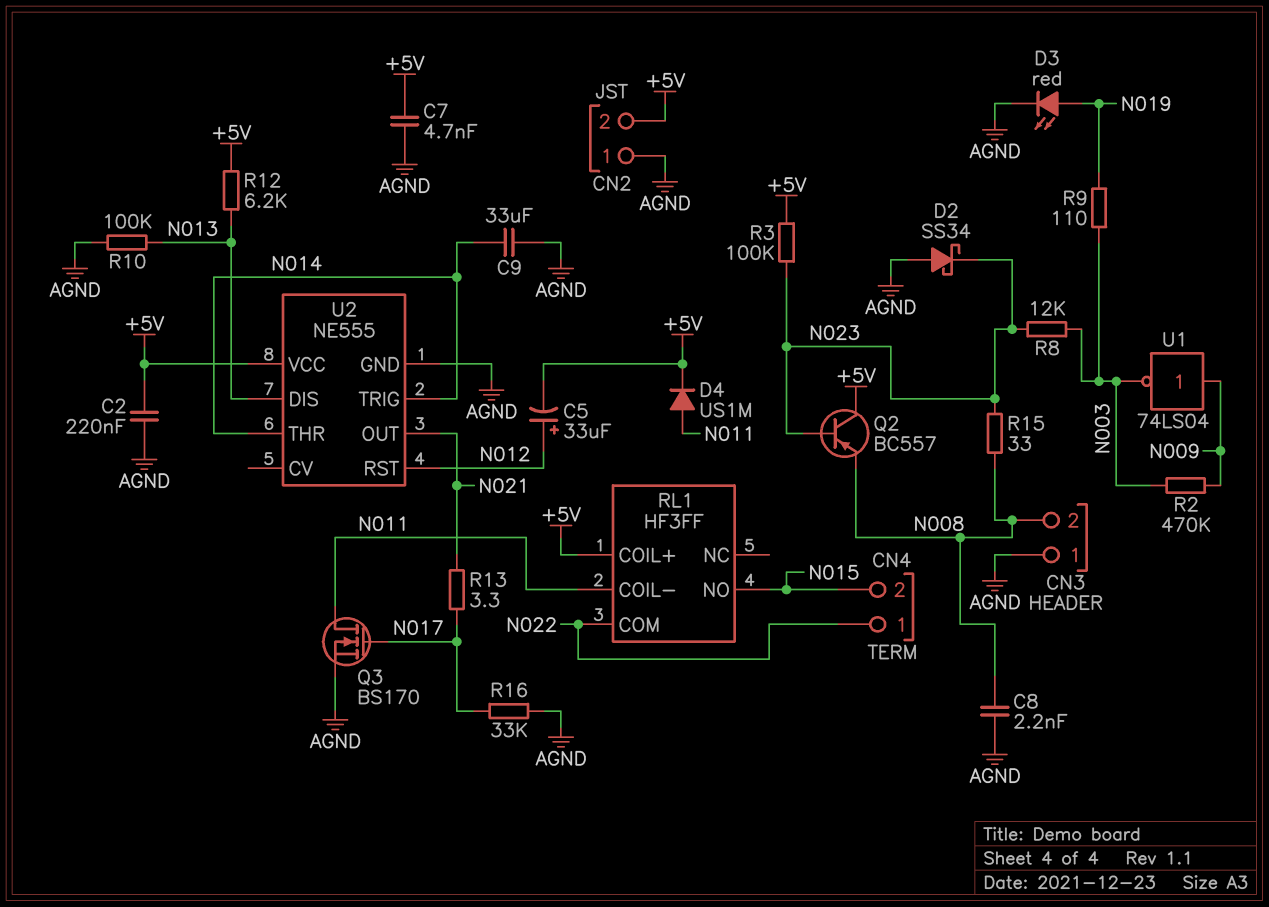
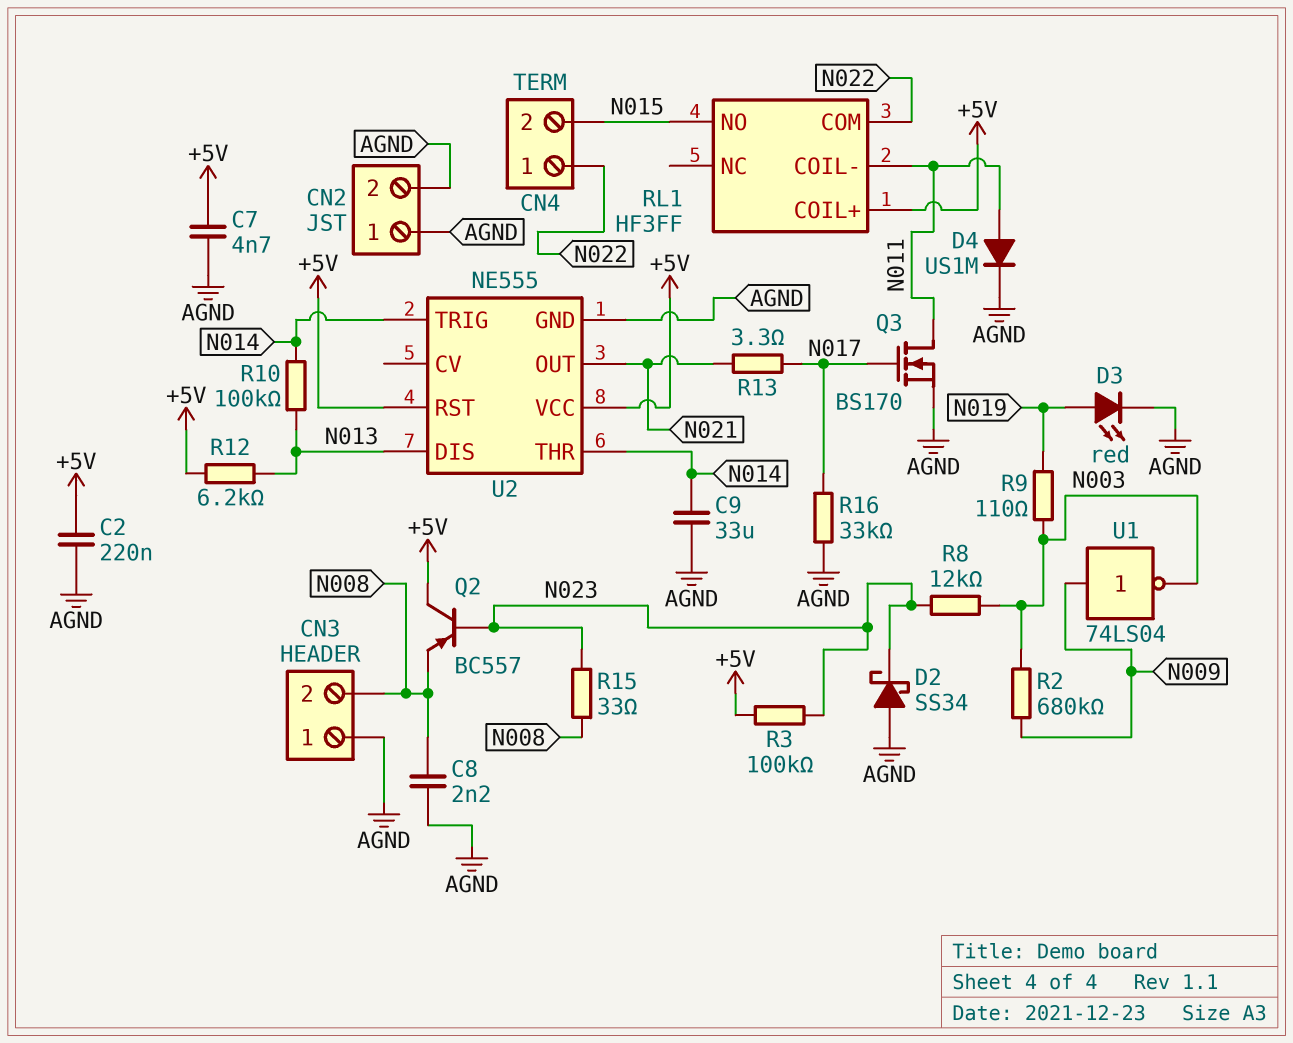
C5: 33uF (plus N012, minus +5V) -> none
CN2 pin 2: +5V -> AGND
D4: diode US1M (A N011, K +5V) -> diode US1M (A N011, K AGND)
R2: 470k (N003, N009) -> 680k (N003, N009)
R10: 100k (AGND, N013) -> 100k (N013, N014)
U2 pin RST: N012 -> +5V

